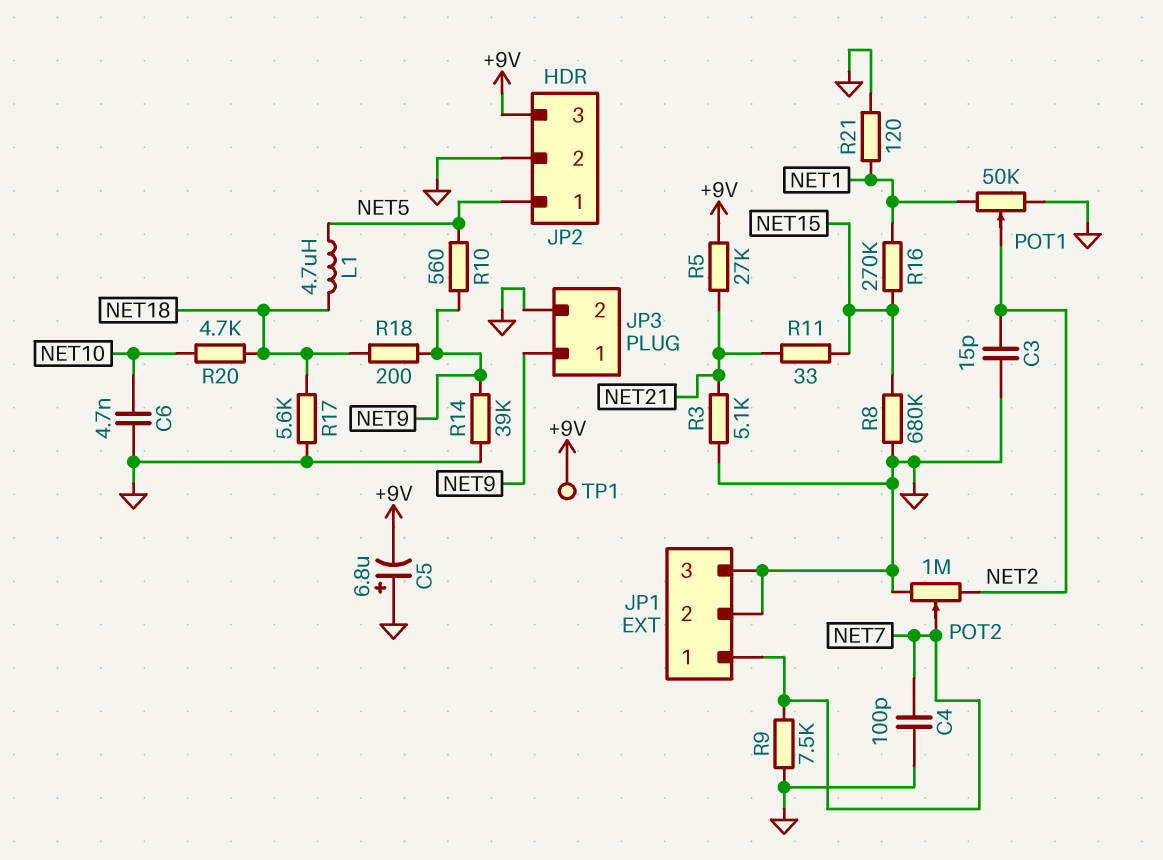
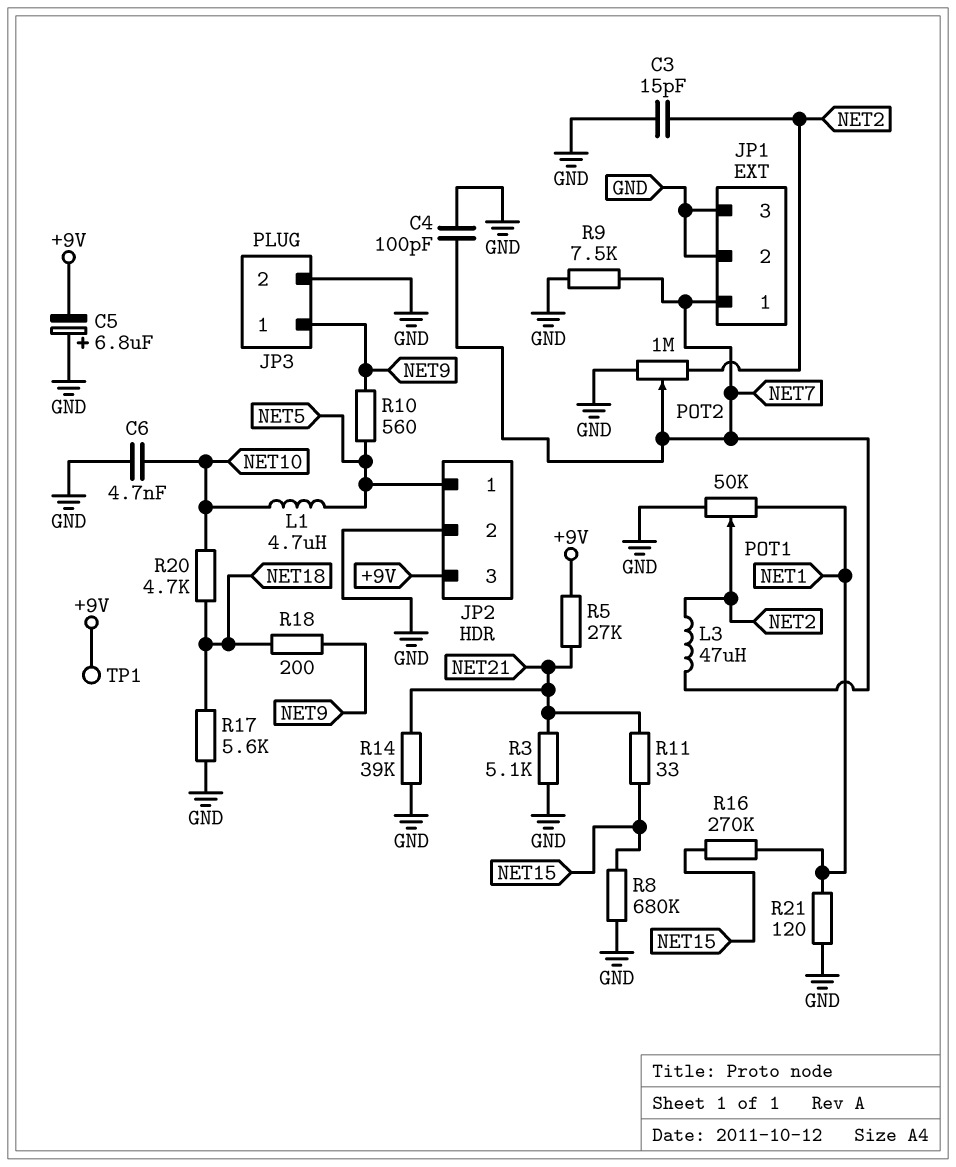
L1: 4.7uH (NET5, NET18) -> 4.7uH (NET5, NET10)
L3: none -> 47uH (NET2, NET7)
R14: 39k (GND, NET9) -> 39k (GND, NET21)

